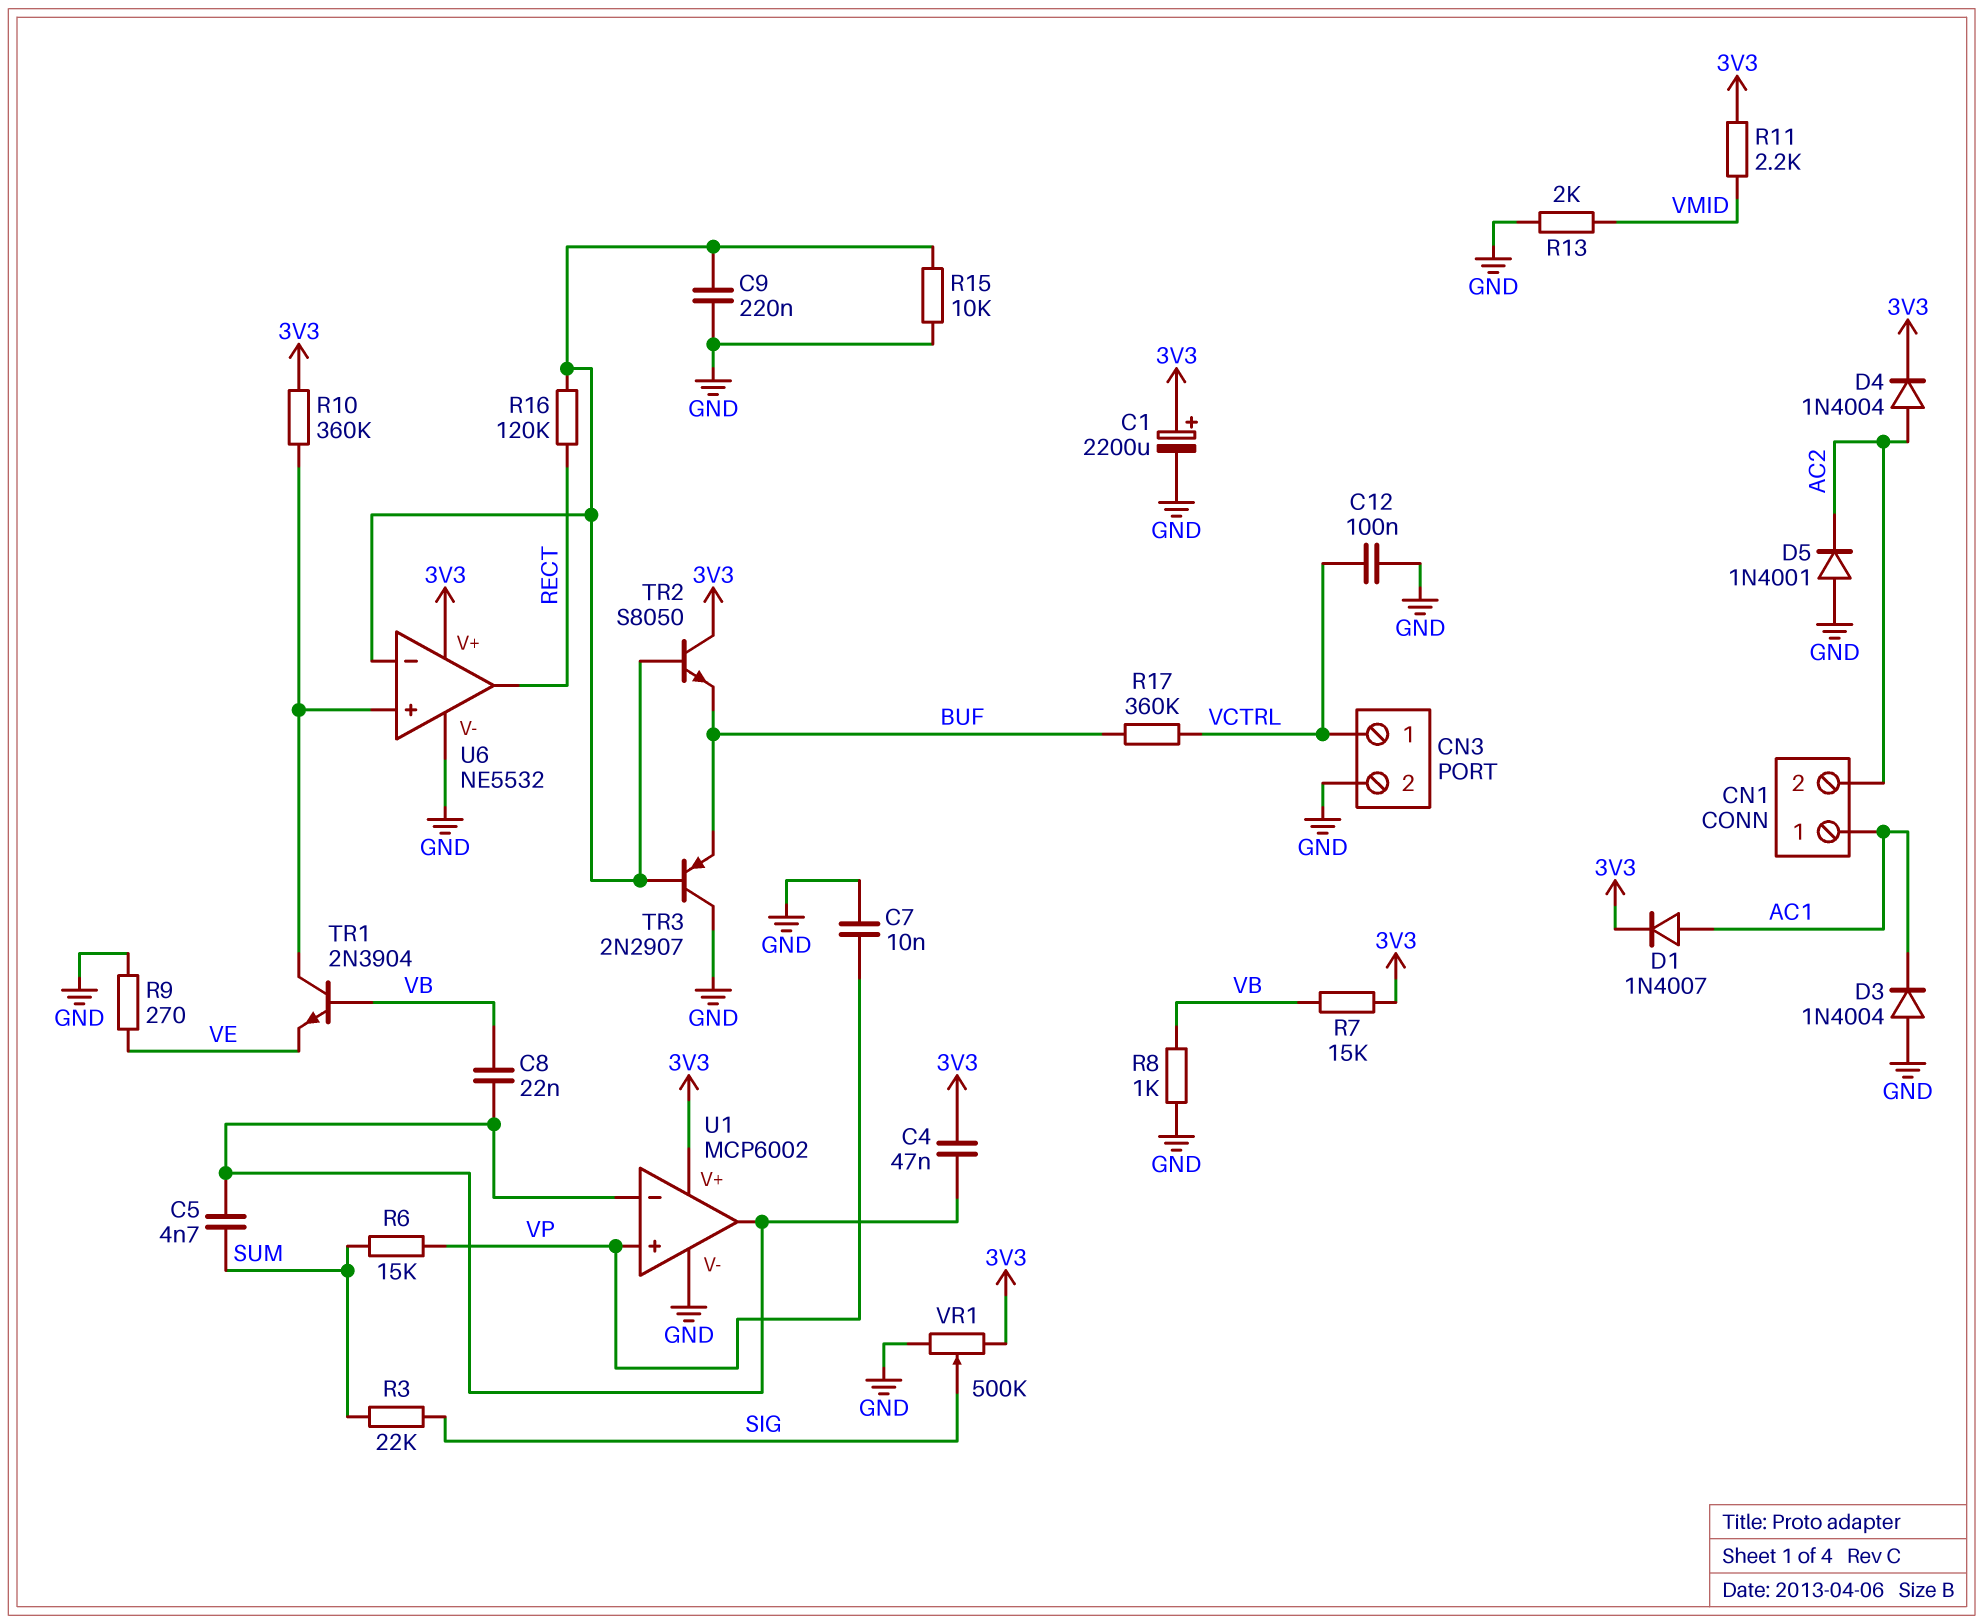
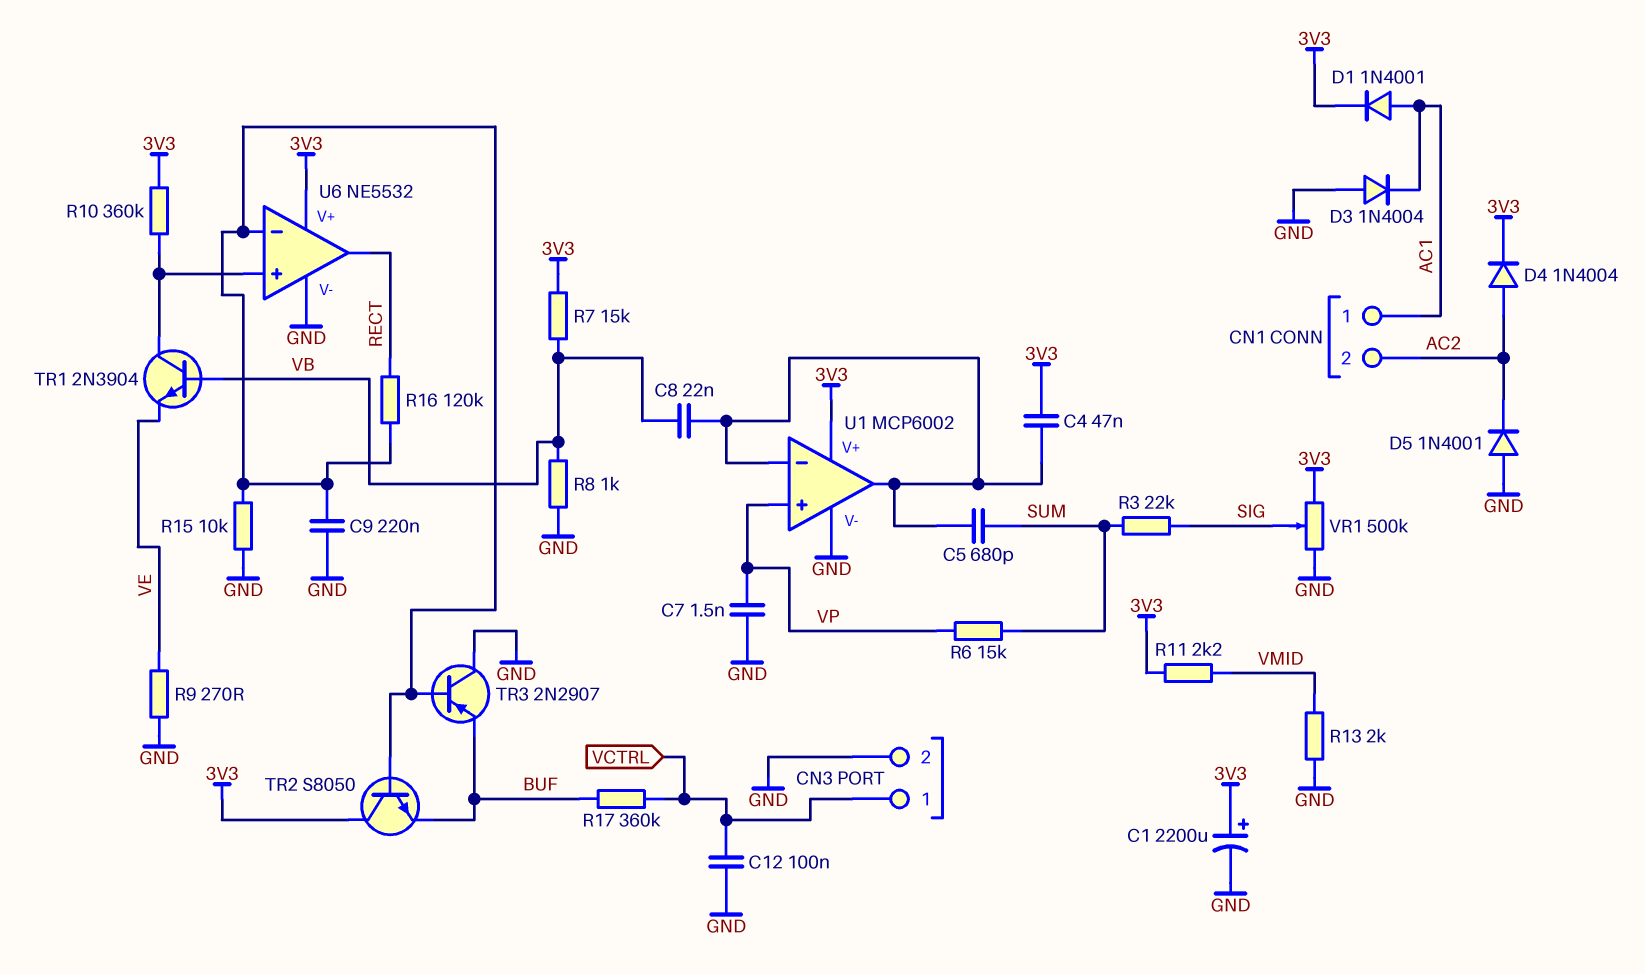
C5: 4.7nF (SUM, U1/in-) -> 680pF (SUM, U1/in-)
C7: 10nF (GND, VP) -> 1.5nF (GND, VP)
D1: diode 1N4007 (A AC1, K 3V3) -> diode 1N4001 (A AC1, K 3V3)

